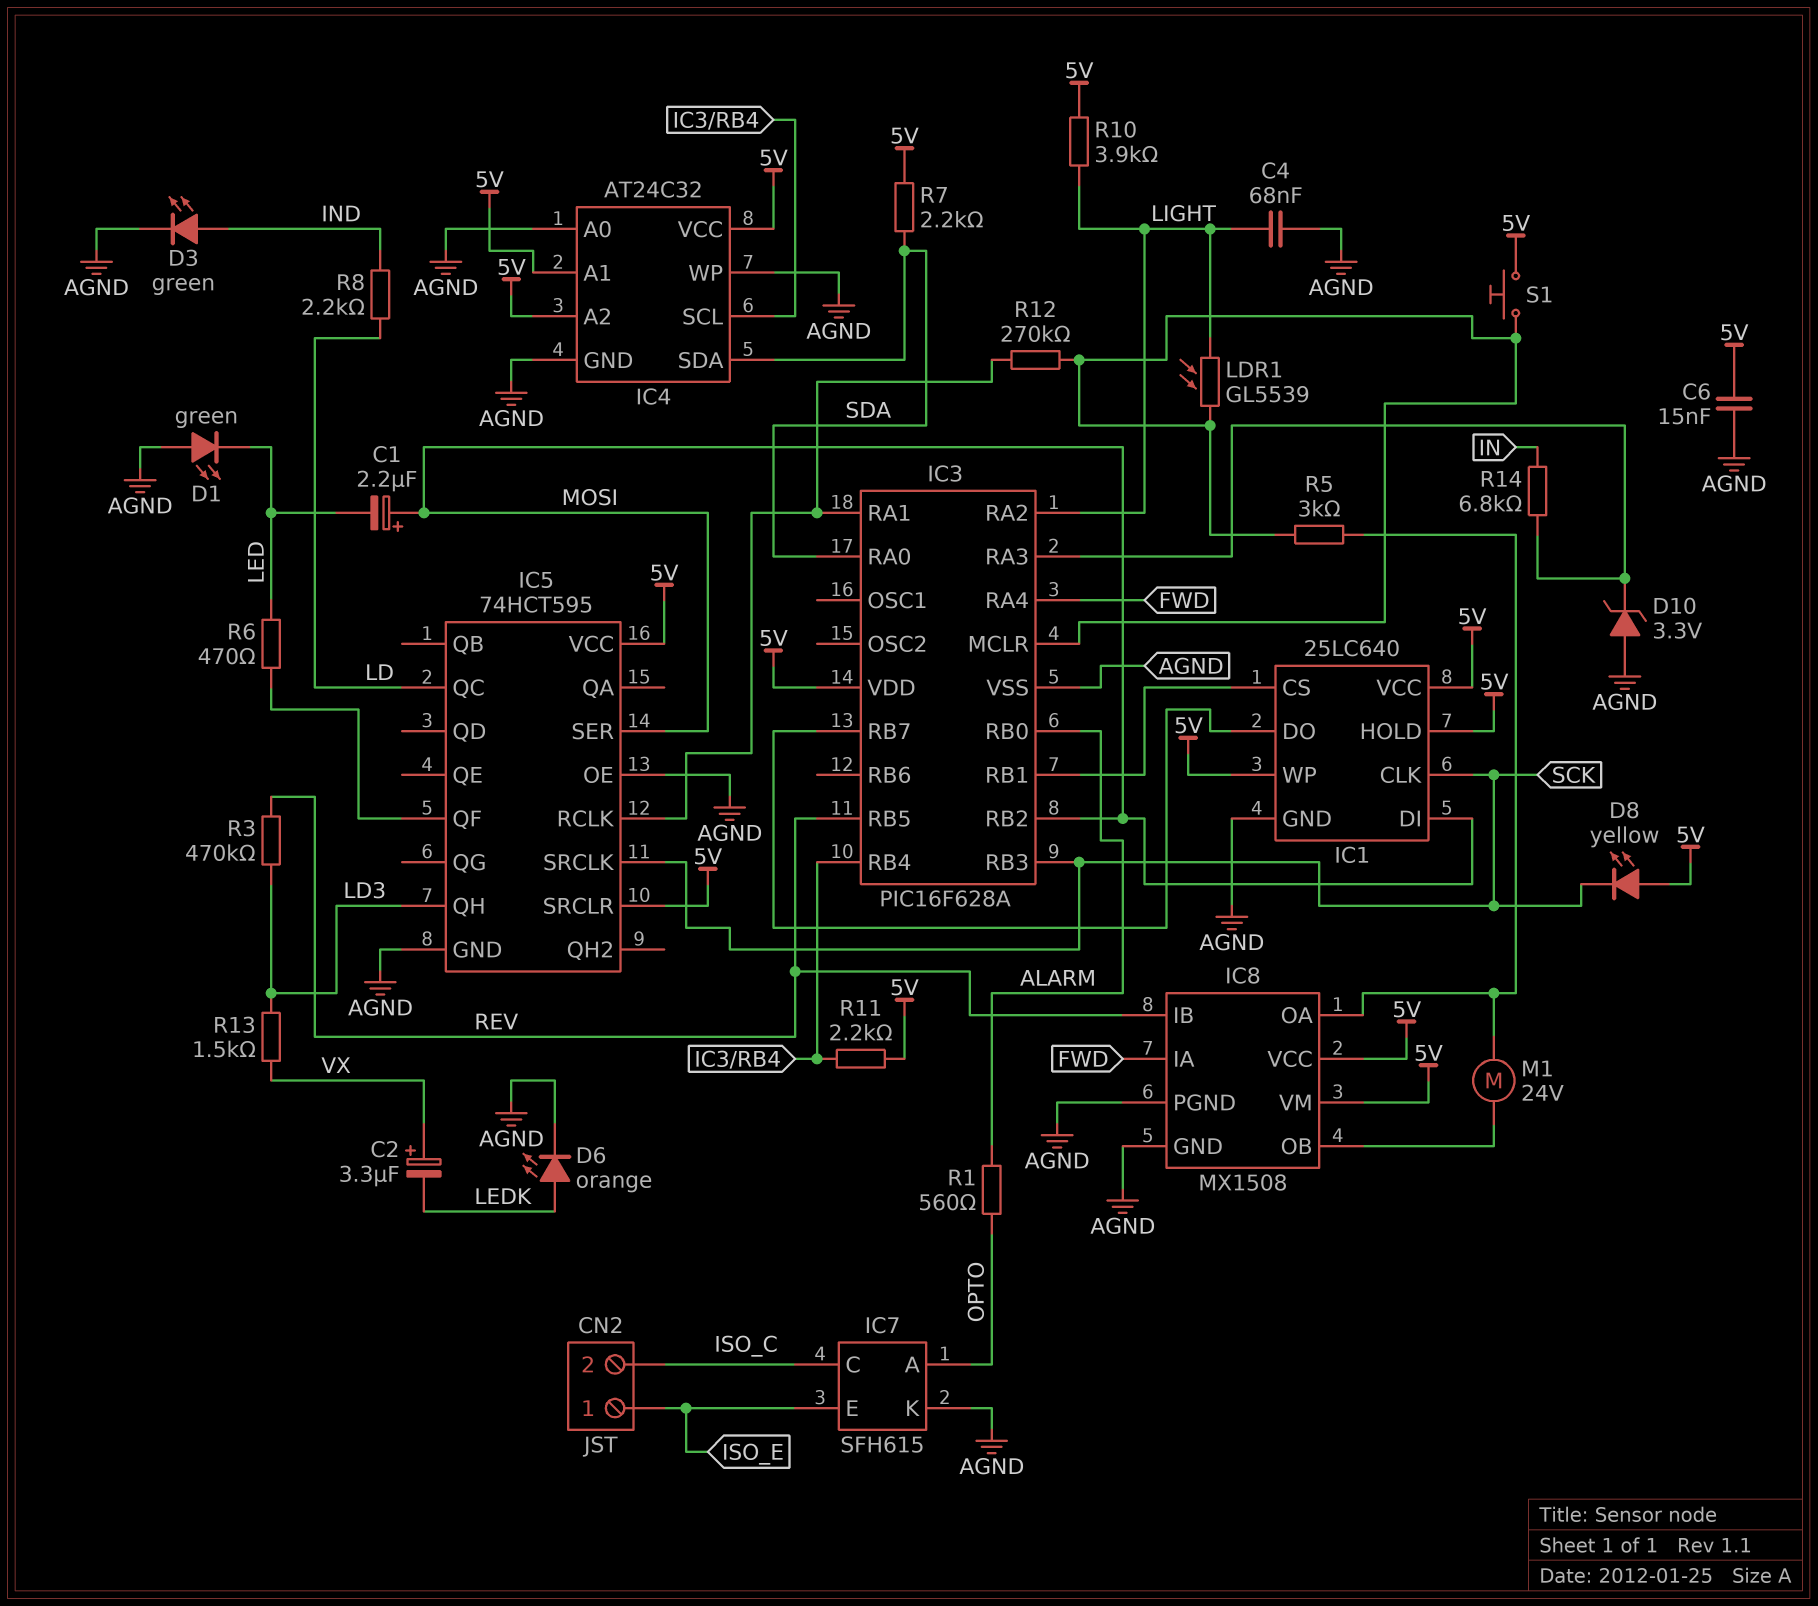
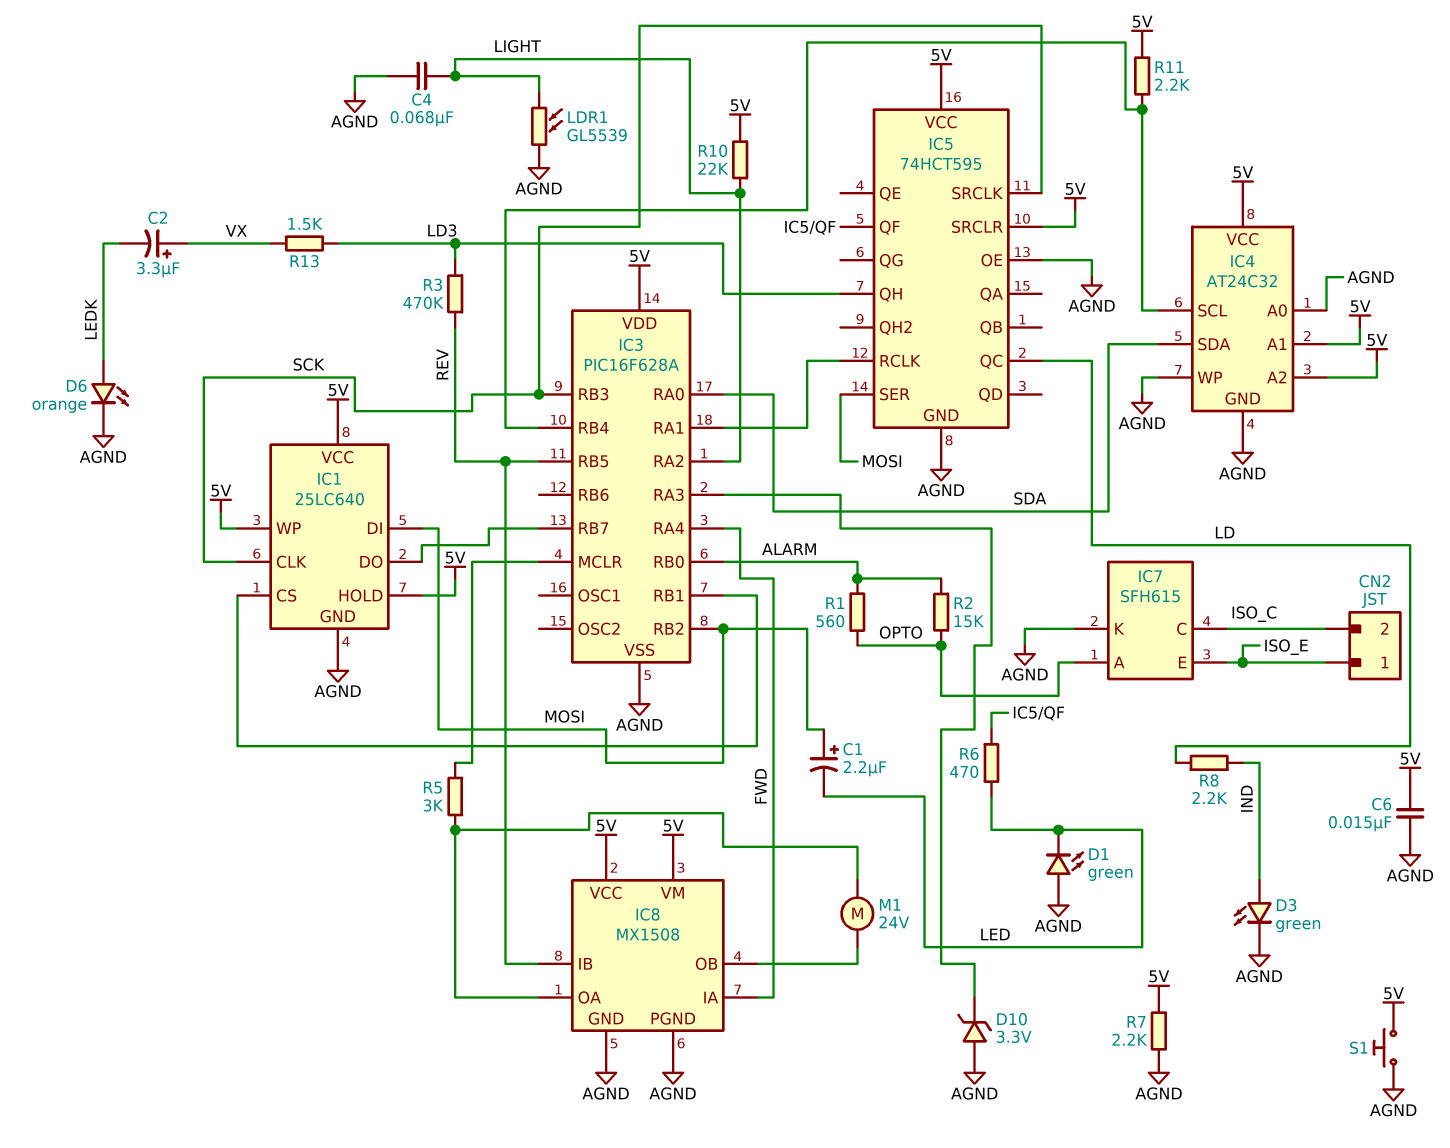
D8: LED yellow (A 5V, K SCK) -> none
LDR1: GL5539 (IC3/MCLR, LIGHT) -> GL5539 (AGND, LIGHT)
R2: none -> 15k (ALARM, OPTO)
R7: 2.2k (5V, SDA) -> 2.2k (5V, AGND)
R10: 3.9k (5V, LIGHT) -> 22k (5V, LIGHT)
R12: 270k (IC3/MCLR, IC3/RA1) -> none
R14: 6.8k (IC3/RA3, IN) -> none
S1: button (5V, IC3/MCLR) -> button (5V, AGND)

